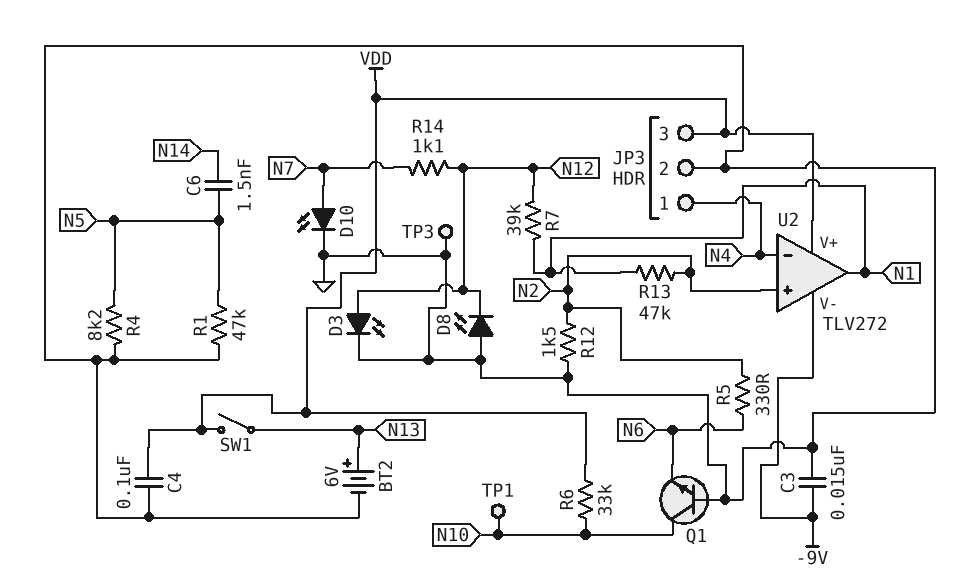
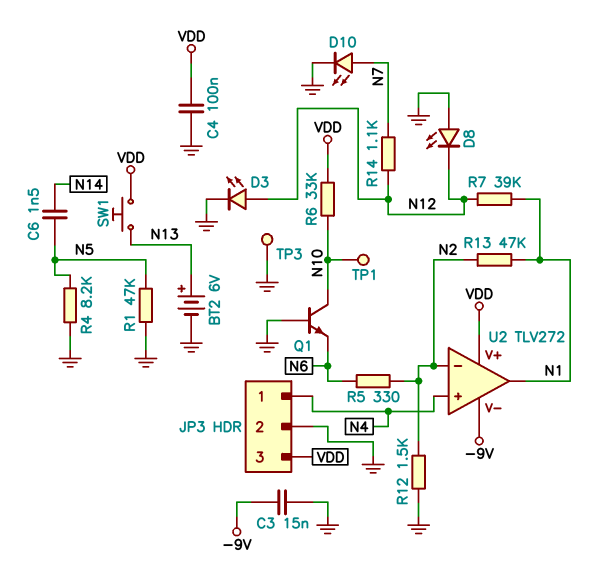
SW1: switch (N13, VDD) -> button (N13, VDD)
U2 pin in+: N2 -> N4
U2 pin in-: N4 -> N2

